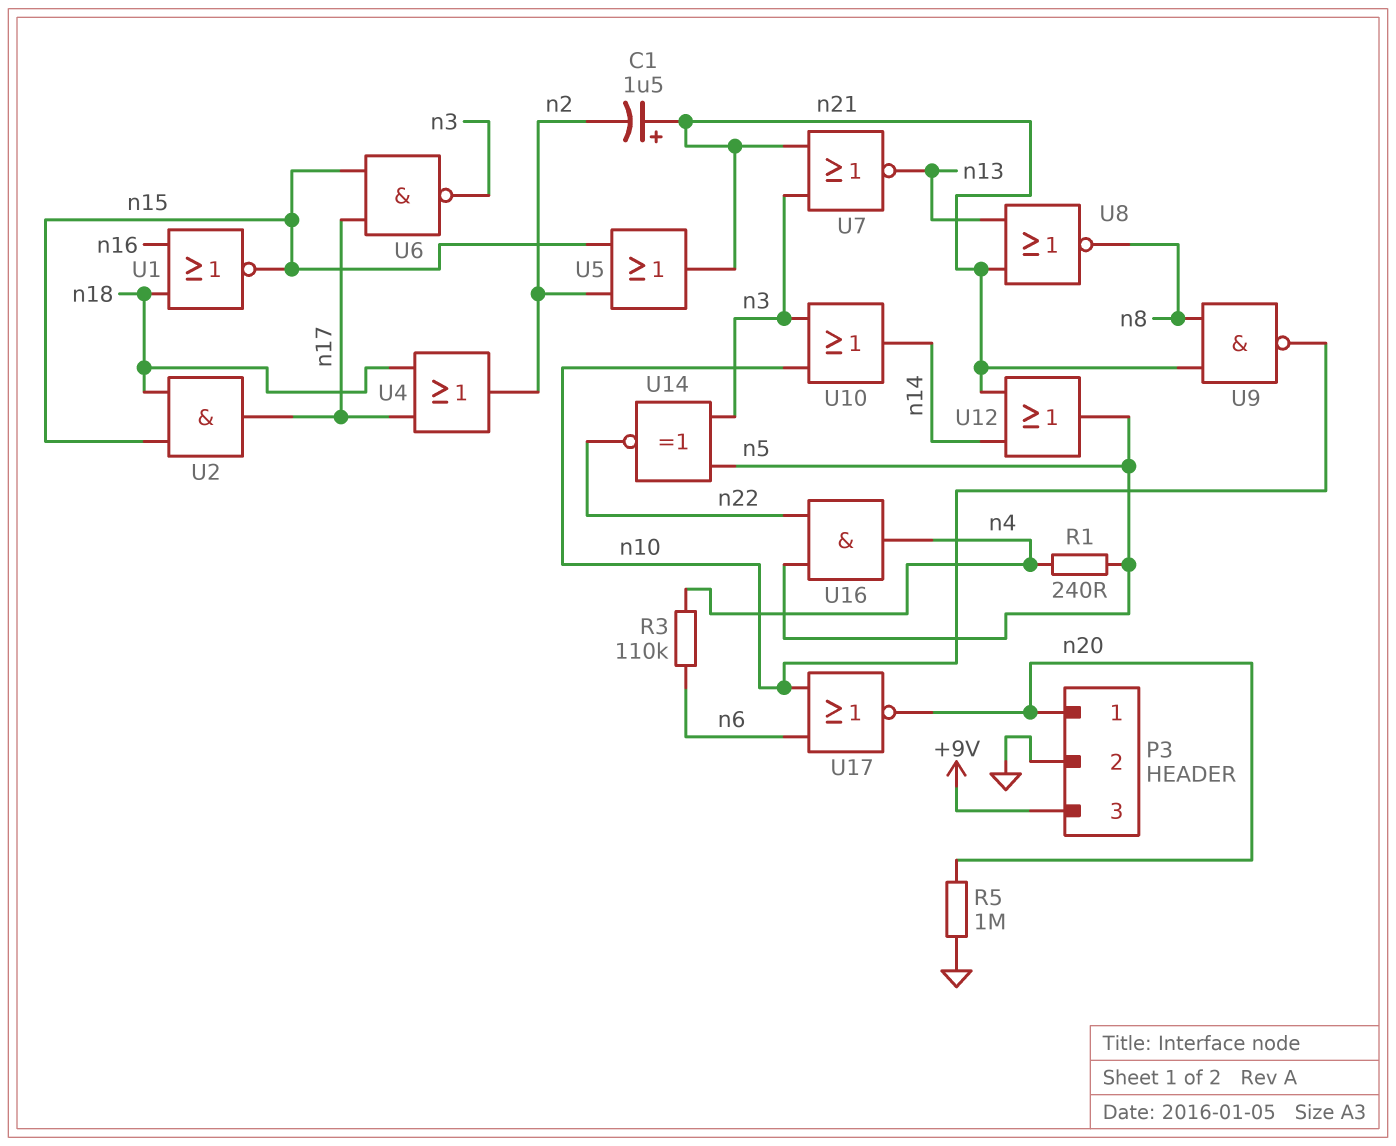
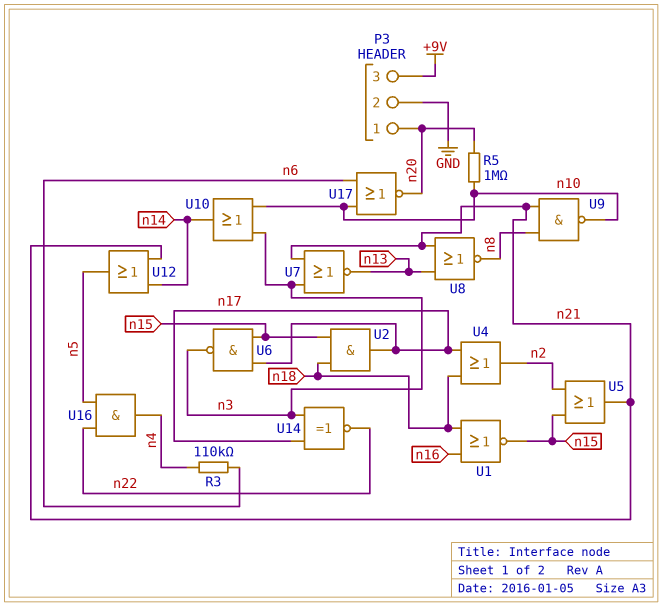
C1: 1.5uF (plus n21, minus n2) -> none
R1: 240 (n4, n5) -> none
R5: 1M (GND, n20) -> 1M (n10, n20)
U14: XNOR (in n3, in n5, out n22) -> XNOR (in n3, in n17, out n22)

